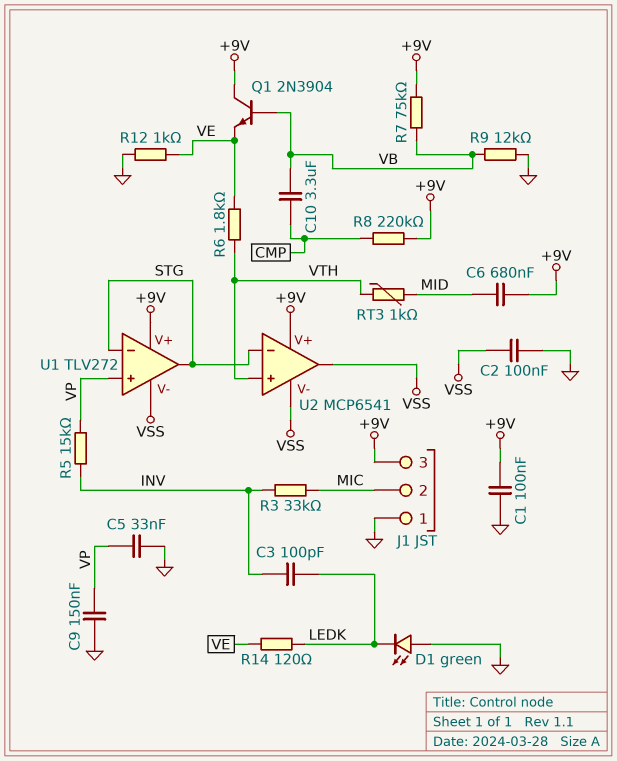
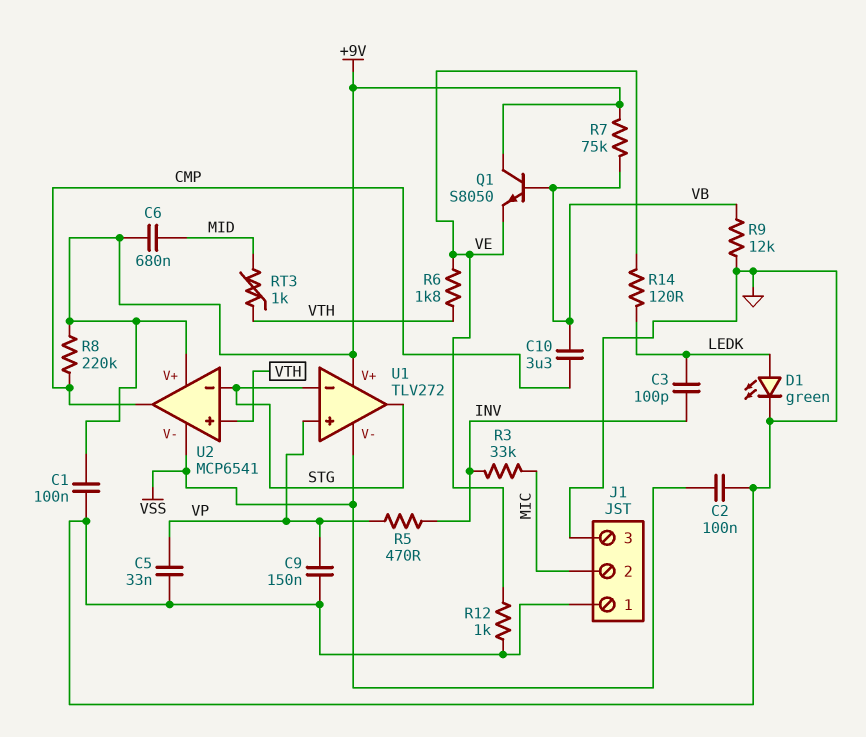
D1: LED green (A GND, K LEDK) -> LED green (A LEDK, K GND)
J1 pin 3: +9V -> GND
Q1: NPN 2N3904 (B VB, C +9V, E VE) -> NPN S8050 (B VB, C +9V, E VE)
R5: 15k (INV, VP) -> 470 (INV, VP)
U2 pin out: VSS -> CMP

